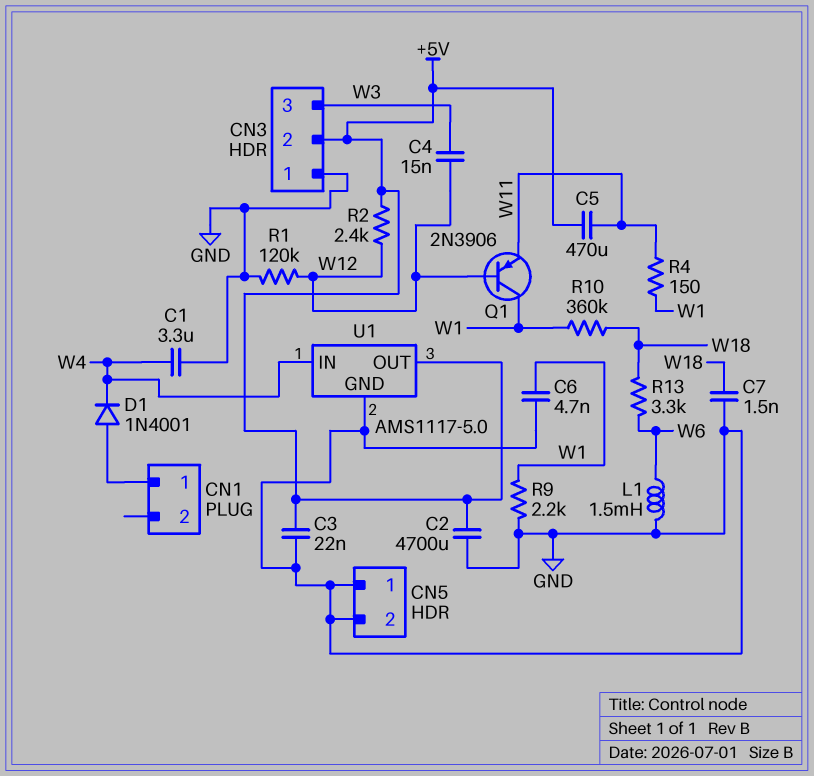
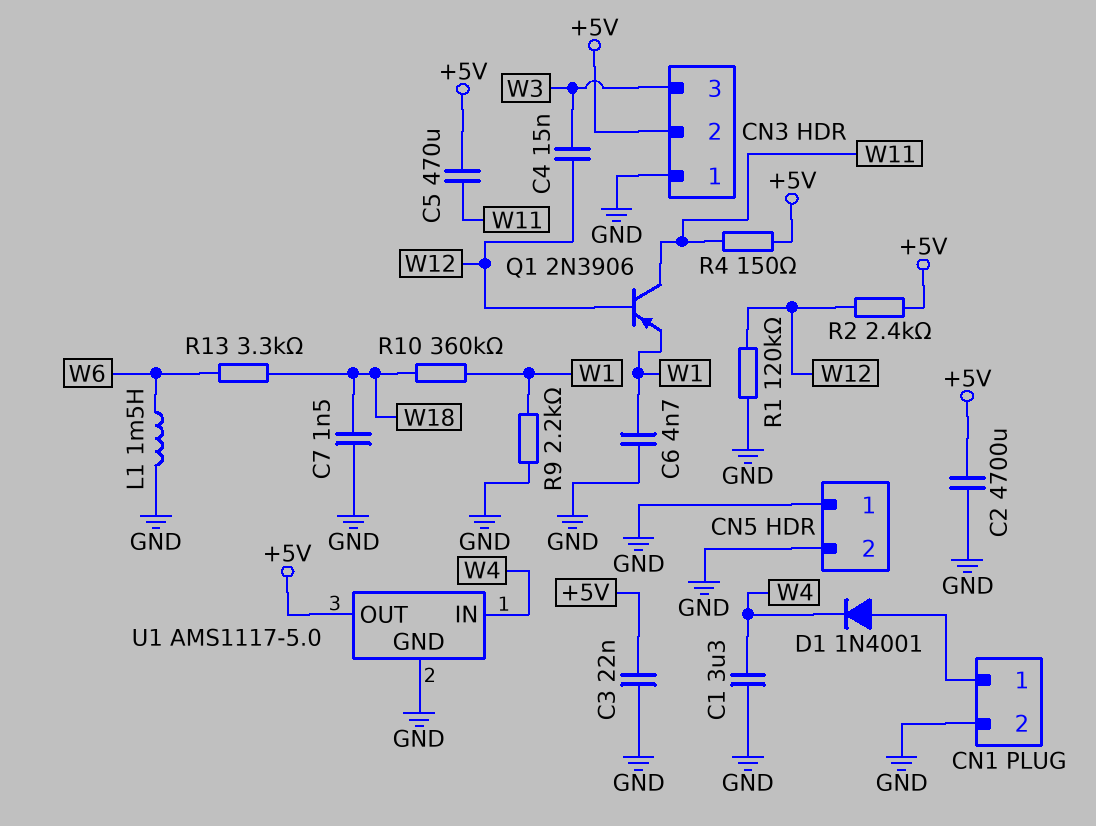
CN1 pin 2: none -> GND
Q1: PNP 2N3906 (B W12, C W1, E W11) -> PNP 2N3906 (B W12, C W11, E W1)
R4: 150 (W1, W11) -> 150 (+5V, W11)

